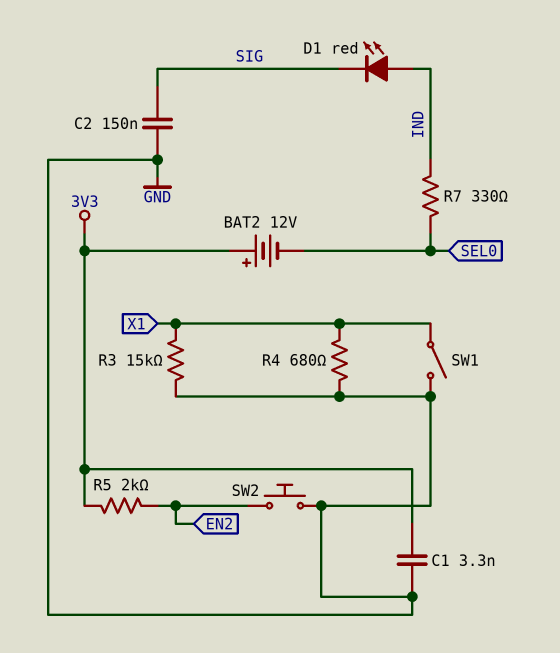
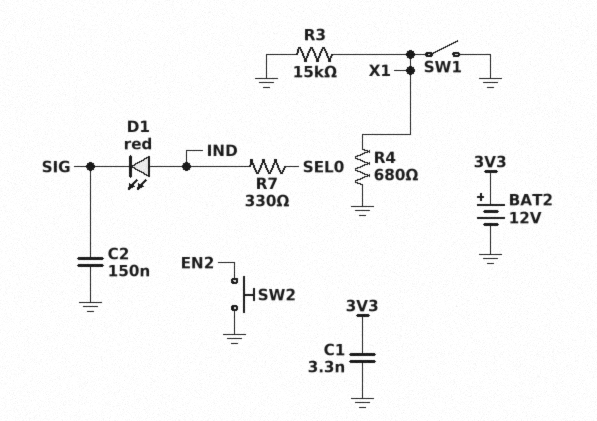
BAT2: 12V (plus 3V3, minus SEL0) -> 12V (plus 3V3, minus GND)
R5: 2k (3V3, EN2) -> none

